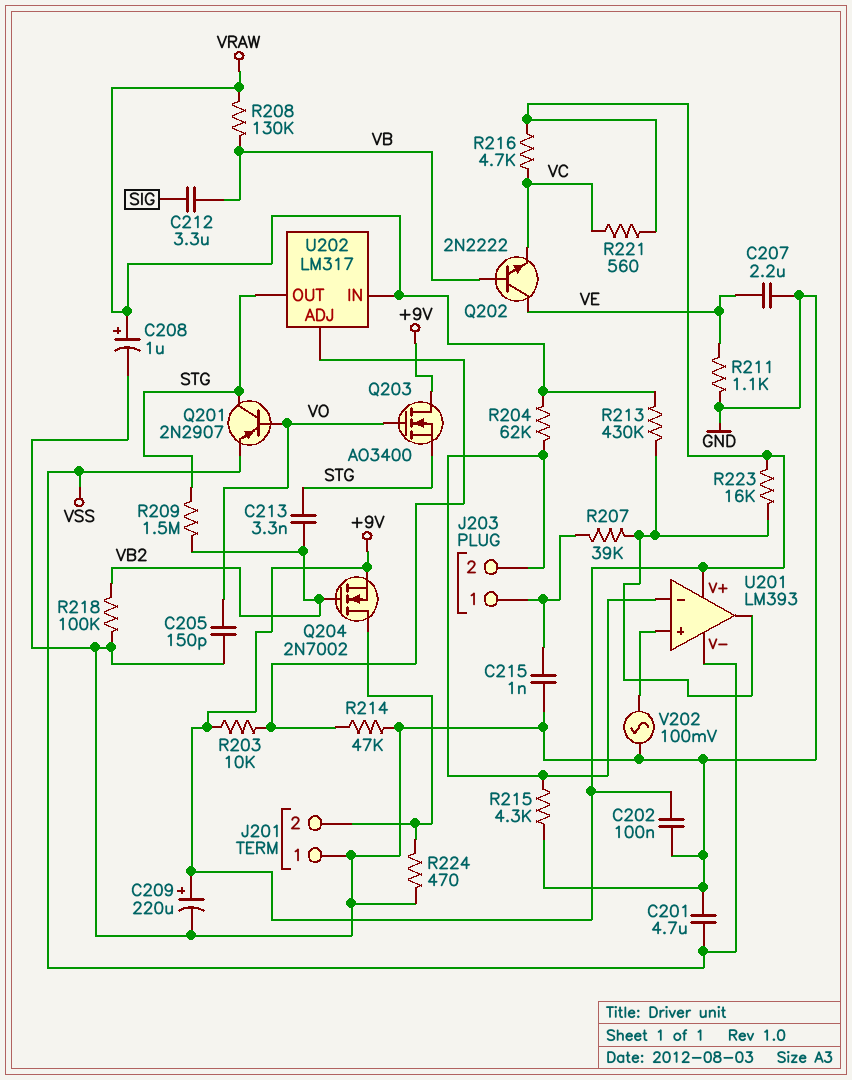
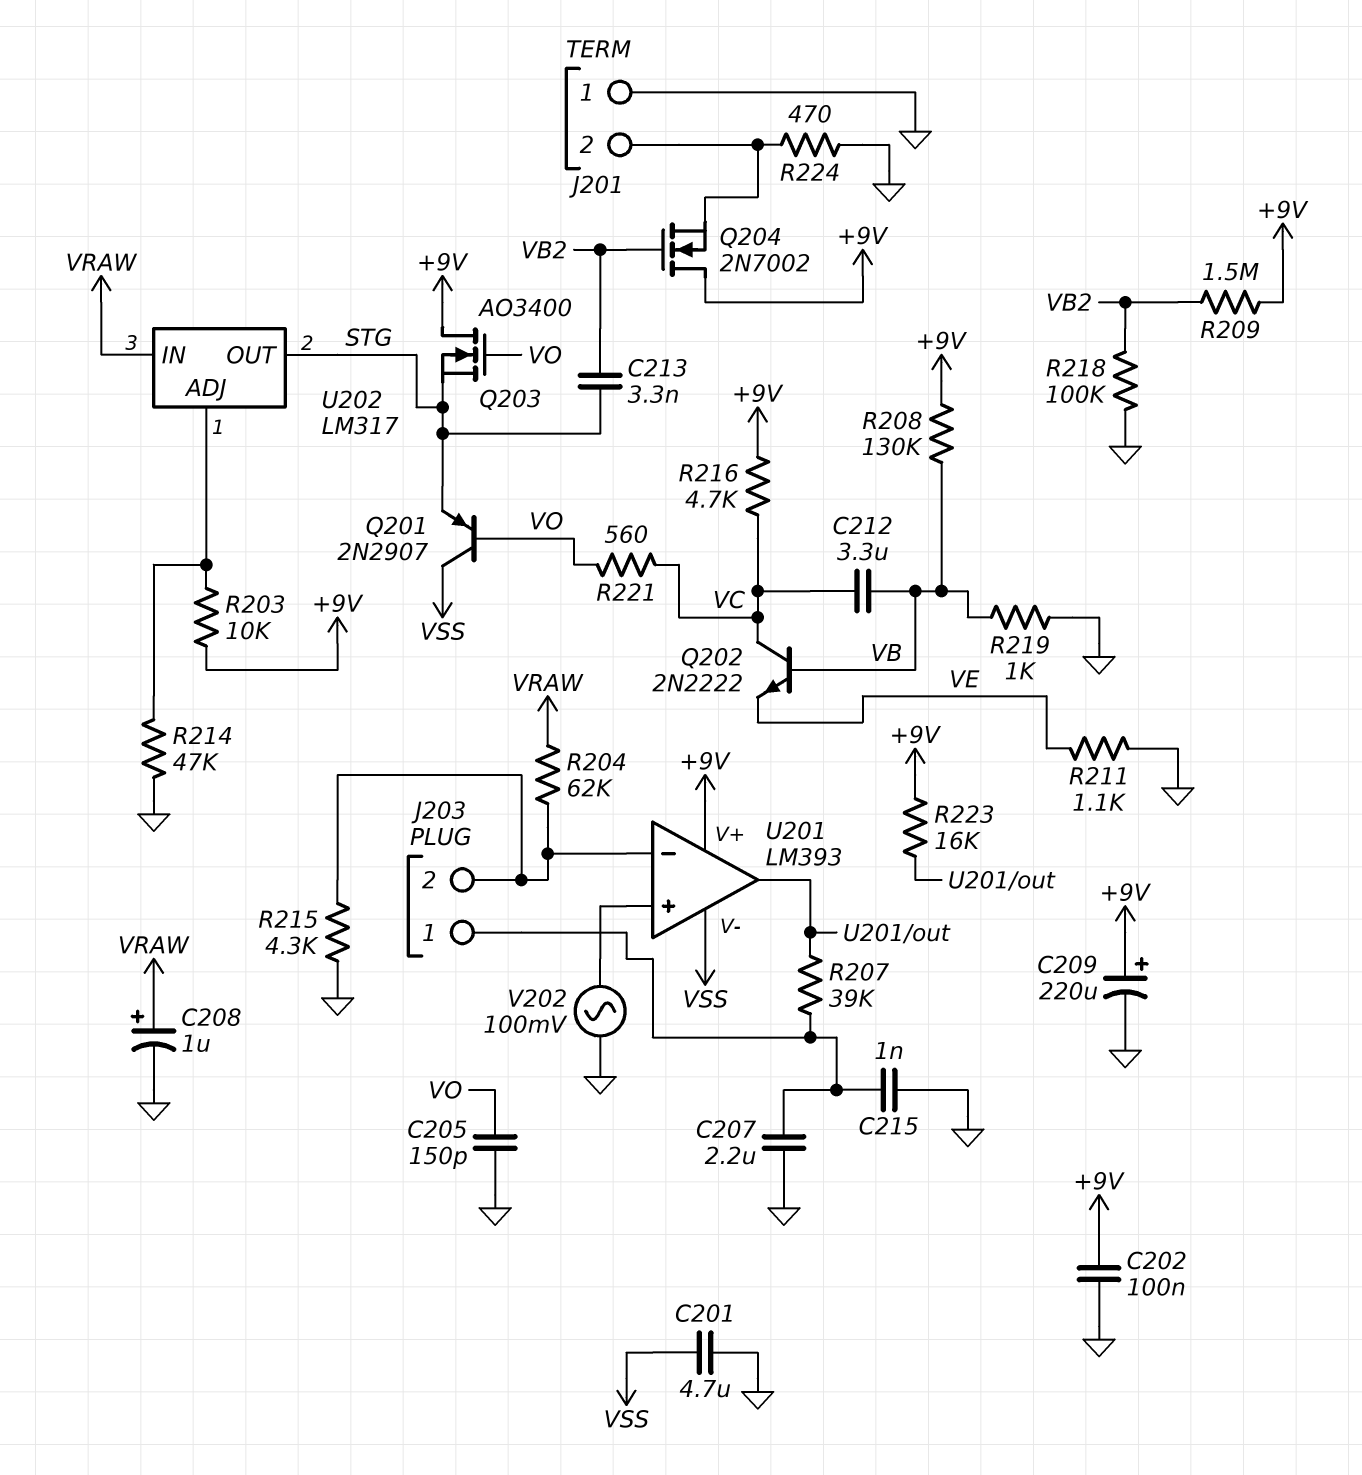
C207: 2.2uF (GND, VE) -> 2.2uF (GND, J203/1)
C212: 3.3uF (SIG, VB) -> 3.3uF (VB, VC)
Q201: PNP 2N2907 (B VO, C STG, E VSS) -> PNP 2N2907 (B VO, C VSS, E STG)
Q202: NPN 2N2222 (B VB, C VE, E VC) -> NPN 2N2222 (B VB, C VC, E VE)
Q204: NMOS 2N7002 (G VB2, D J201/2, S +9V) -> NMOS 2N7002 (G VB2, D +9V, S J201/2)
R208: 130k (VB, VRAW) -> 130k (+9V, VB)
R209: 1.5M (STG, VB2) -> 1.5M (+9V, VB2)
R213: 430k (U201/out, VRAW) -> none
R219: none -> 1k (GND, VB)
R221: 560 (+9V, VC) -> 560 (VC, VO)

